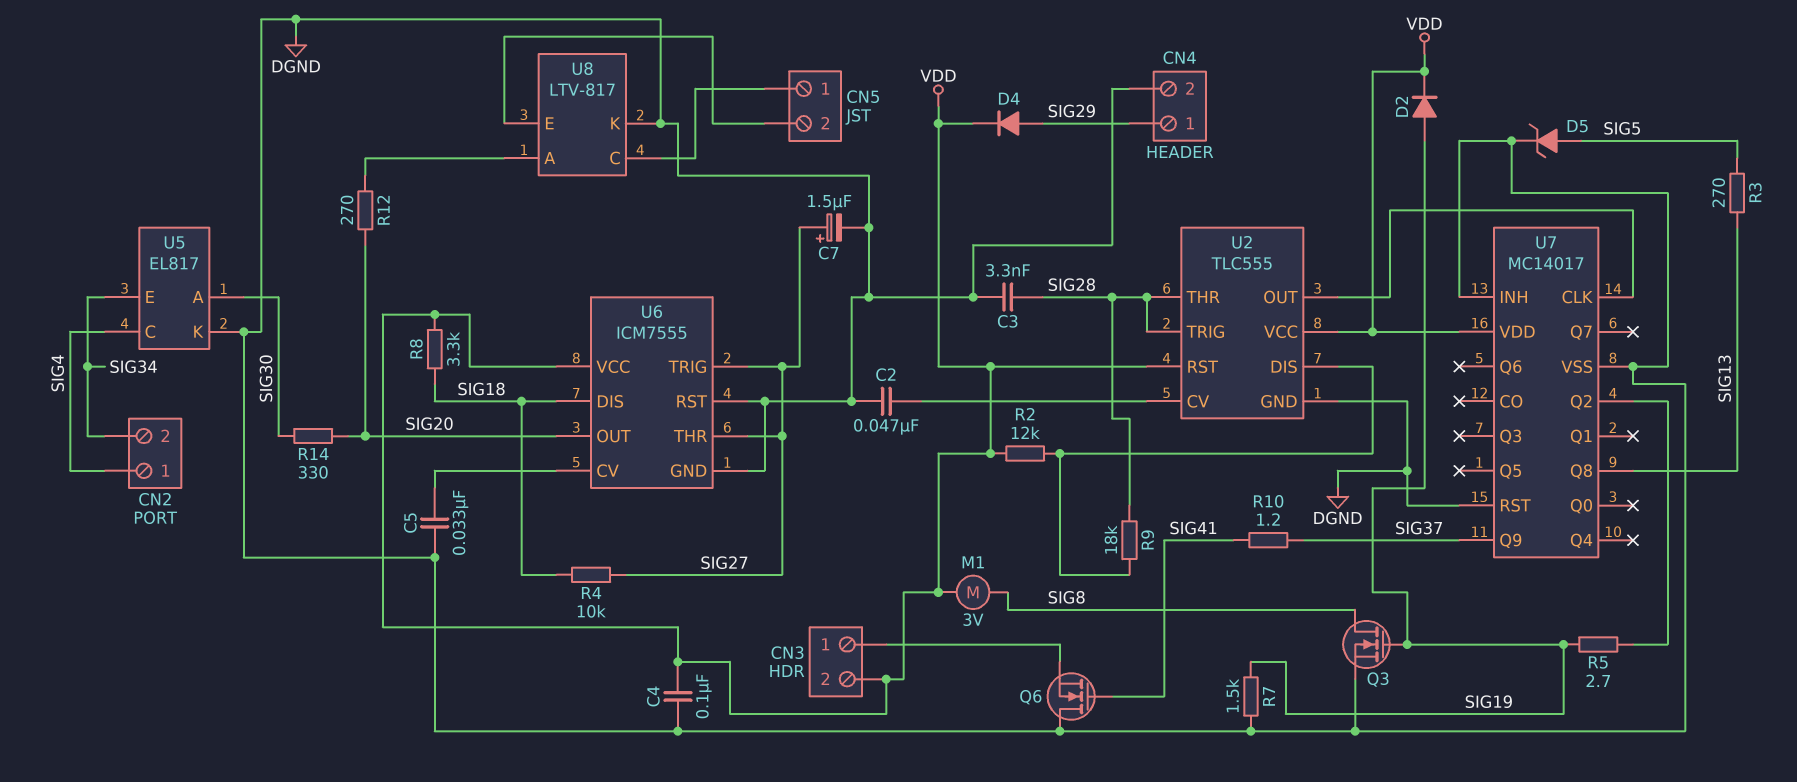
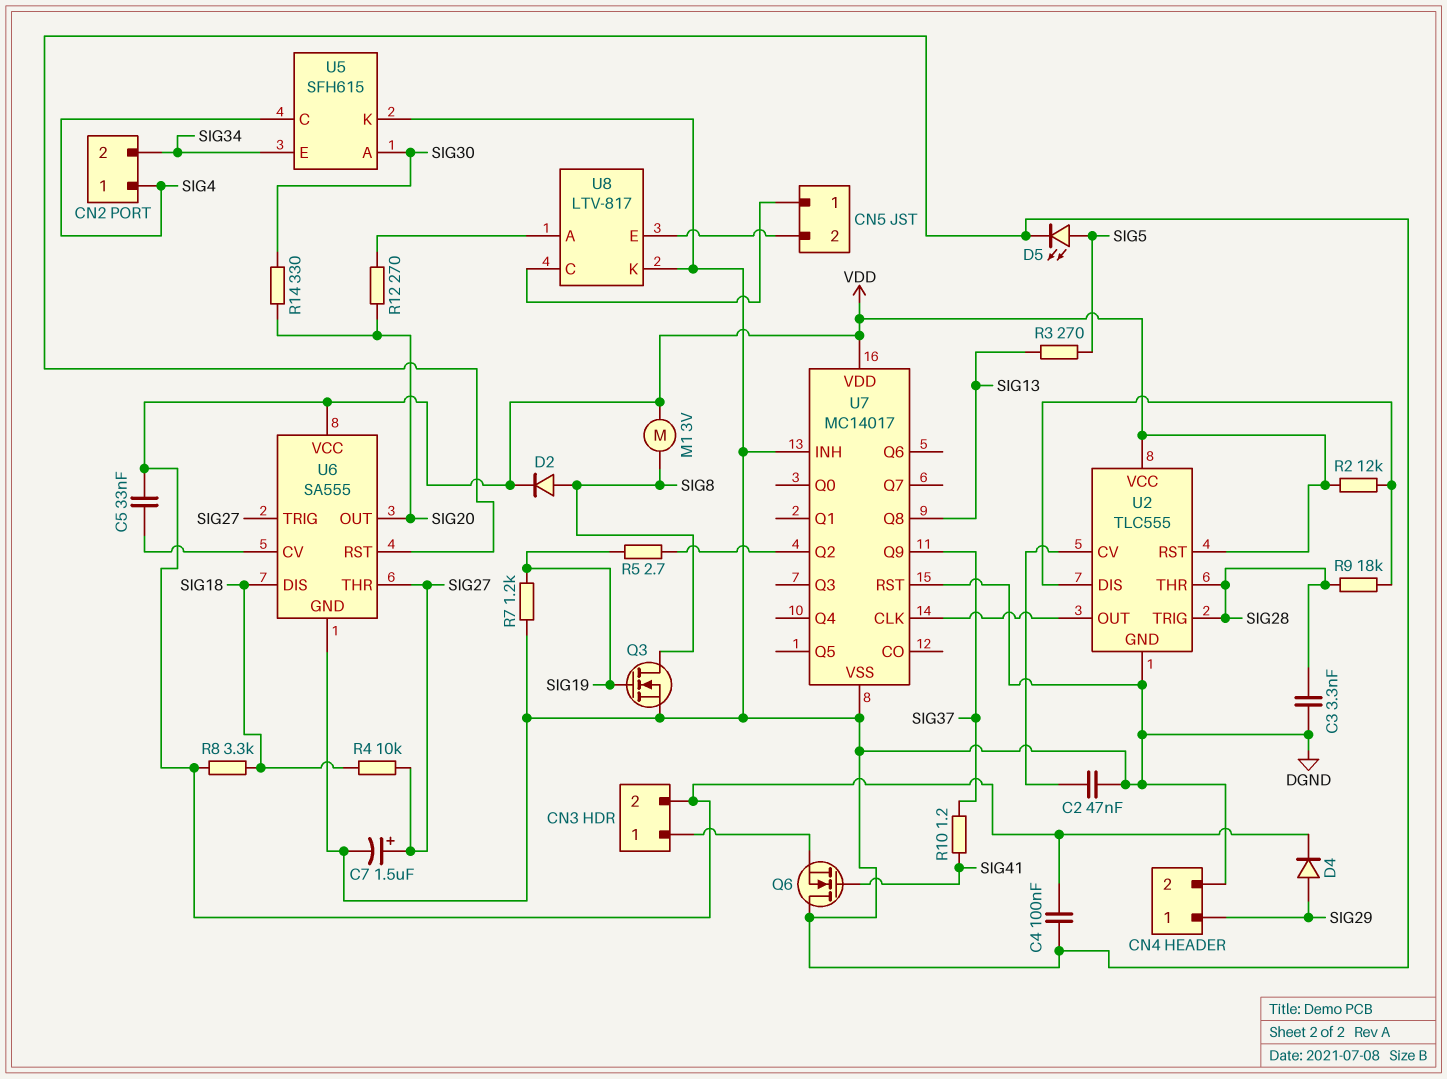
C5: 33nF (DGND, U6/CV) -> 33nF (U6/CV, VDD)
D2: diode (A SIG19, K VDD) -> diode (A SIG8, K VDD)
D5: zener (A SIG5, K DGND) -> LED (A SIG5, K DGND)
R7: 1.5k (DGND, SIG19) -> 1.2k (DGND, SIG19)
U5: EL817 -> SFH615
U6: ICM7555 -> SA555

